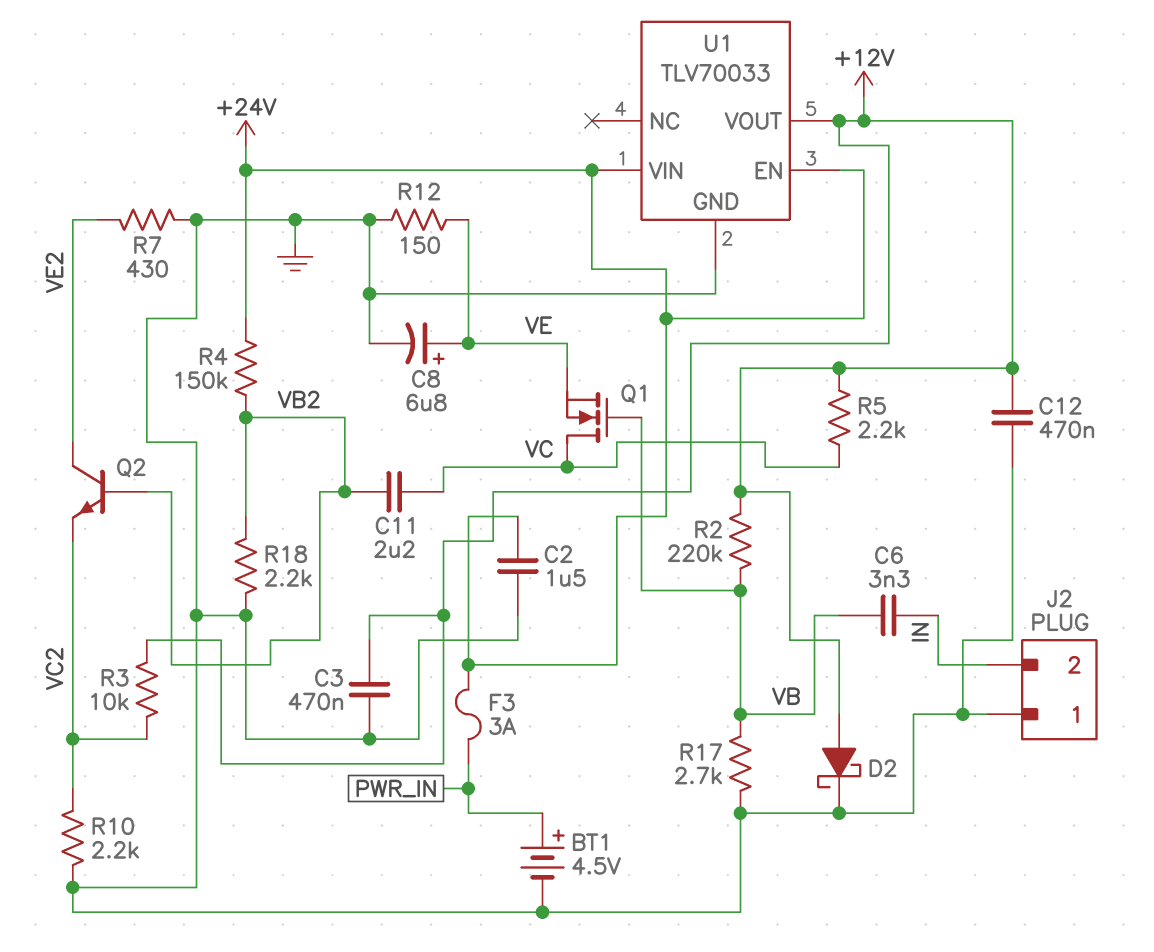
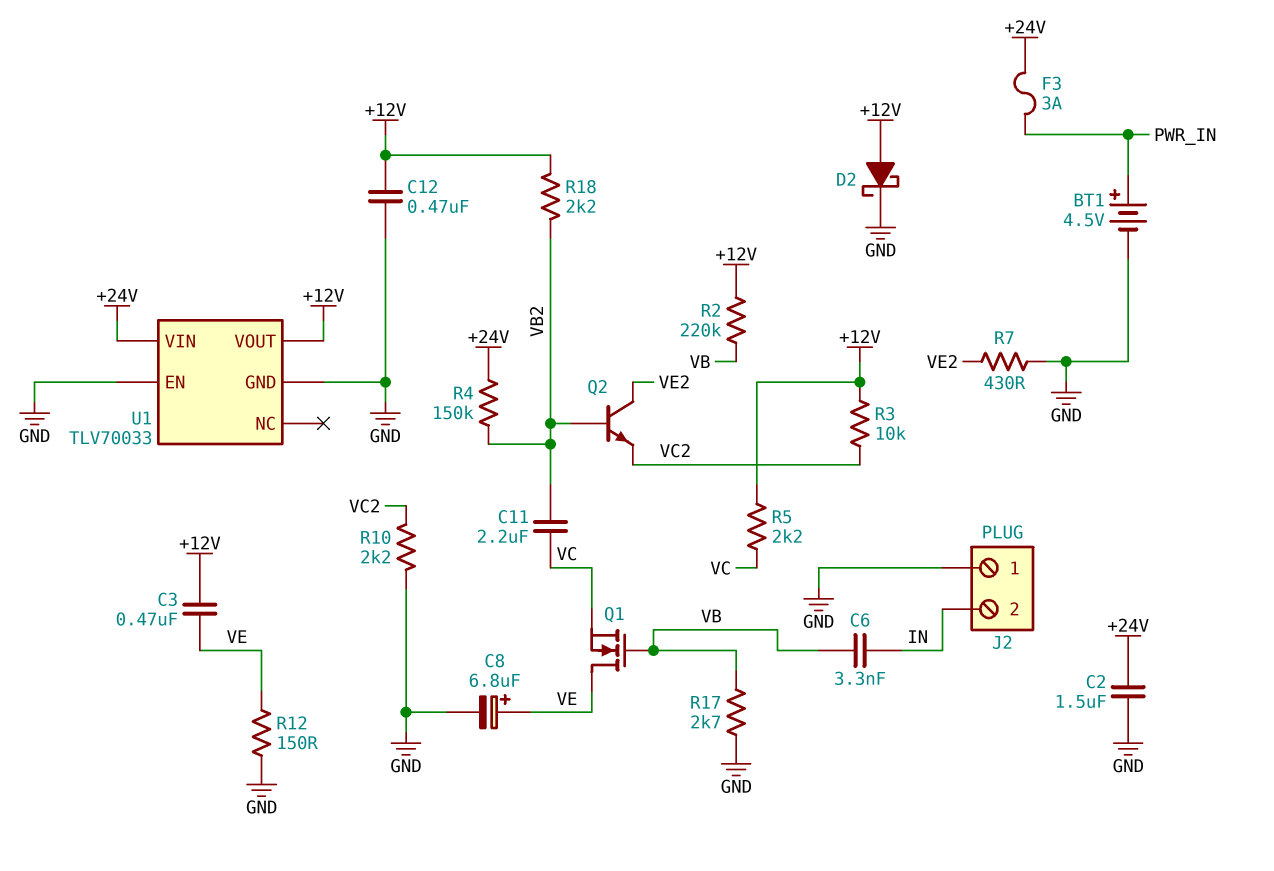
C3: 470nF (+12V, GND) -> 470nF (+12V, VE)
Q1: NMOS (G VB, D VC, S VE) -> NMOS (G VB, D VE, S VC)
R18: 2.2k (GND, VB2) -> 2.2k (+12V, VB2)
U1 pin EN: +24V -> GND

